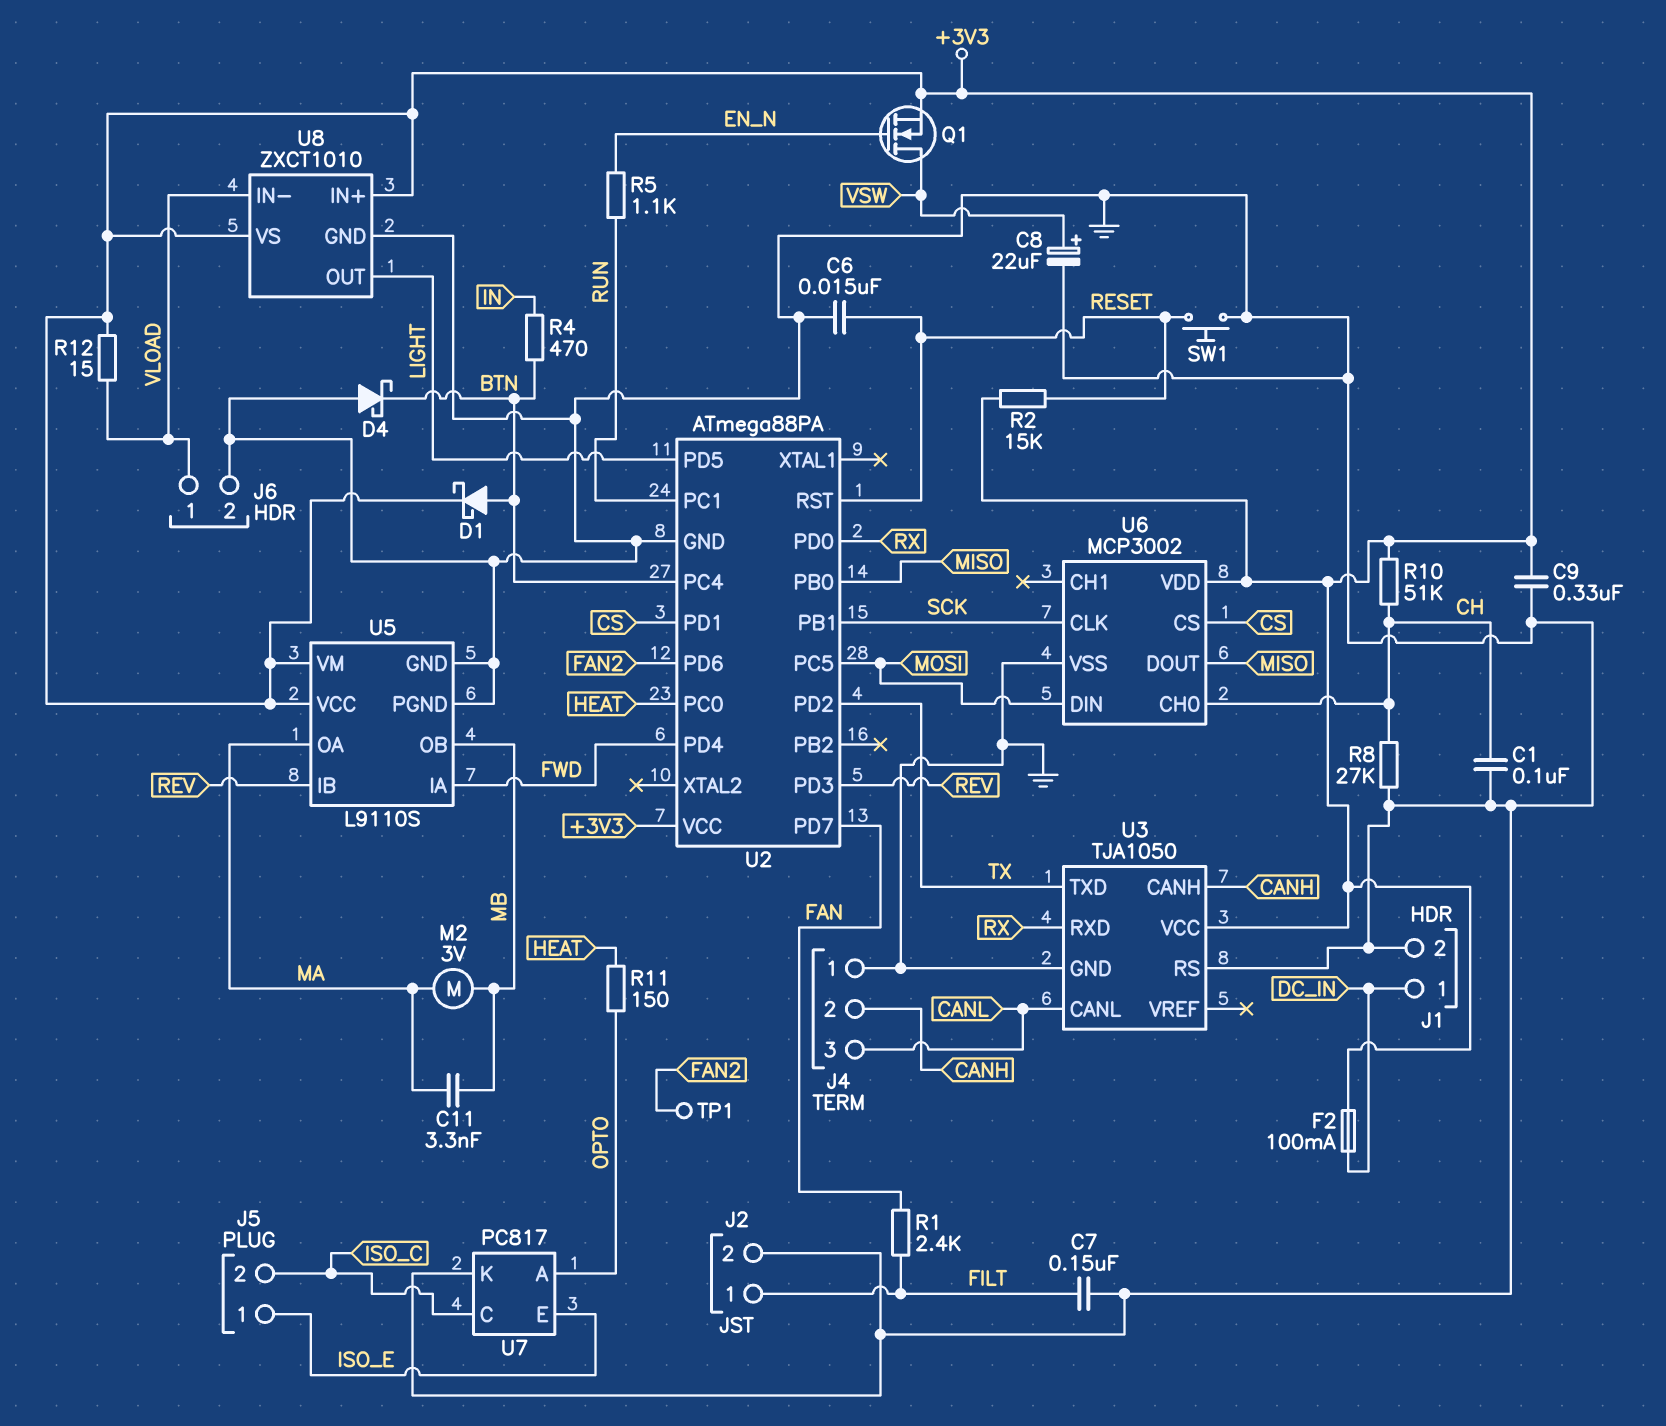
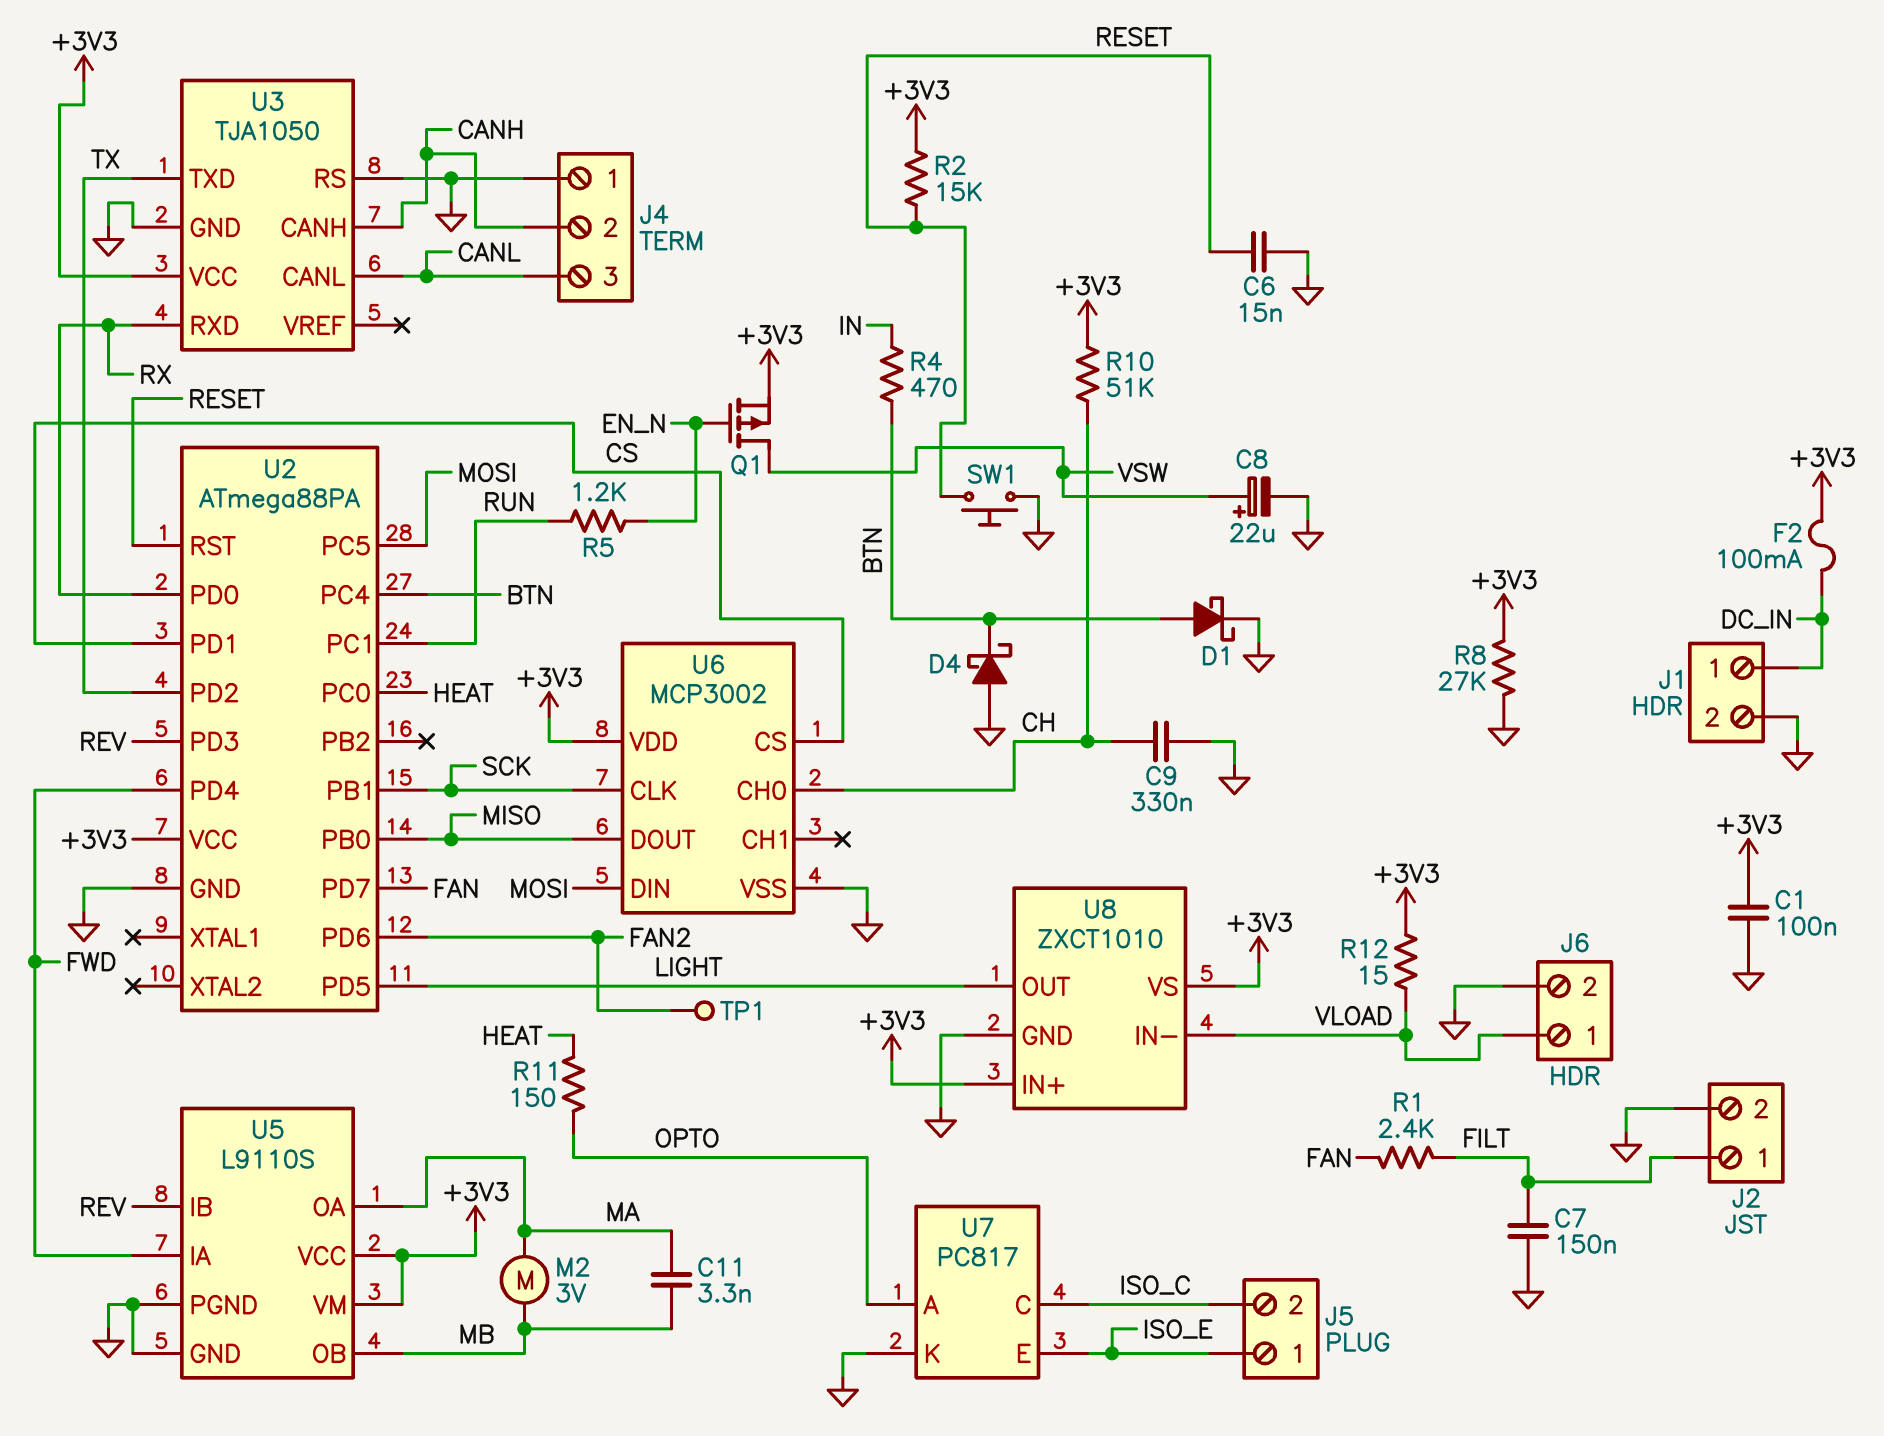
C1: 100nF (CH, GND) -> 100nF (+3V3, GND)
C9: 330nF (+3V3, GND) -> 330nF (CH, GND)
D1: schottky (A BTN, K +3V3) -> schottky (A BTN, K GND)
Q1: NMOS (G EN_N, D VSW, S +3V3) -> PMOS (G EN_N, D VSW, S +3V3)
R5: 1.1k (EN_N, RUN) -> 1.2k (EN_N, RUN)
R8: 27k (CH, GND) -> 27k (+3V3, GND)

